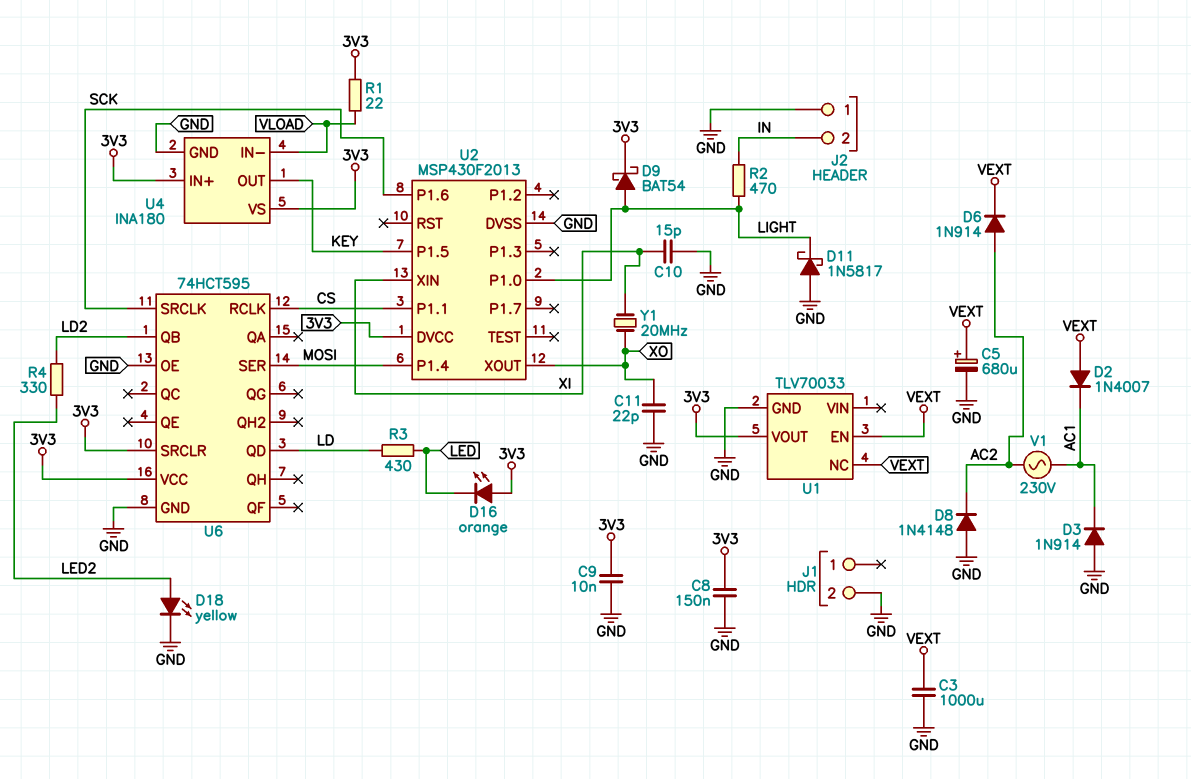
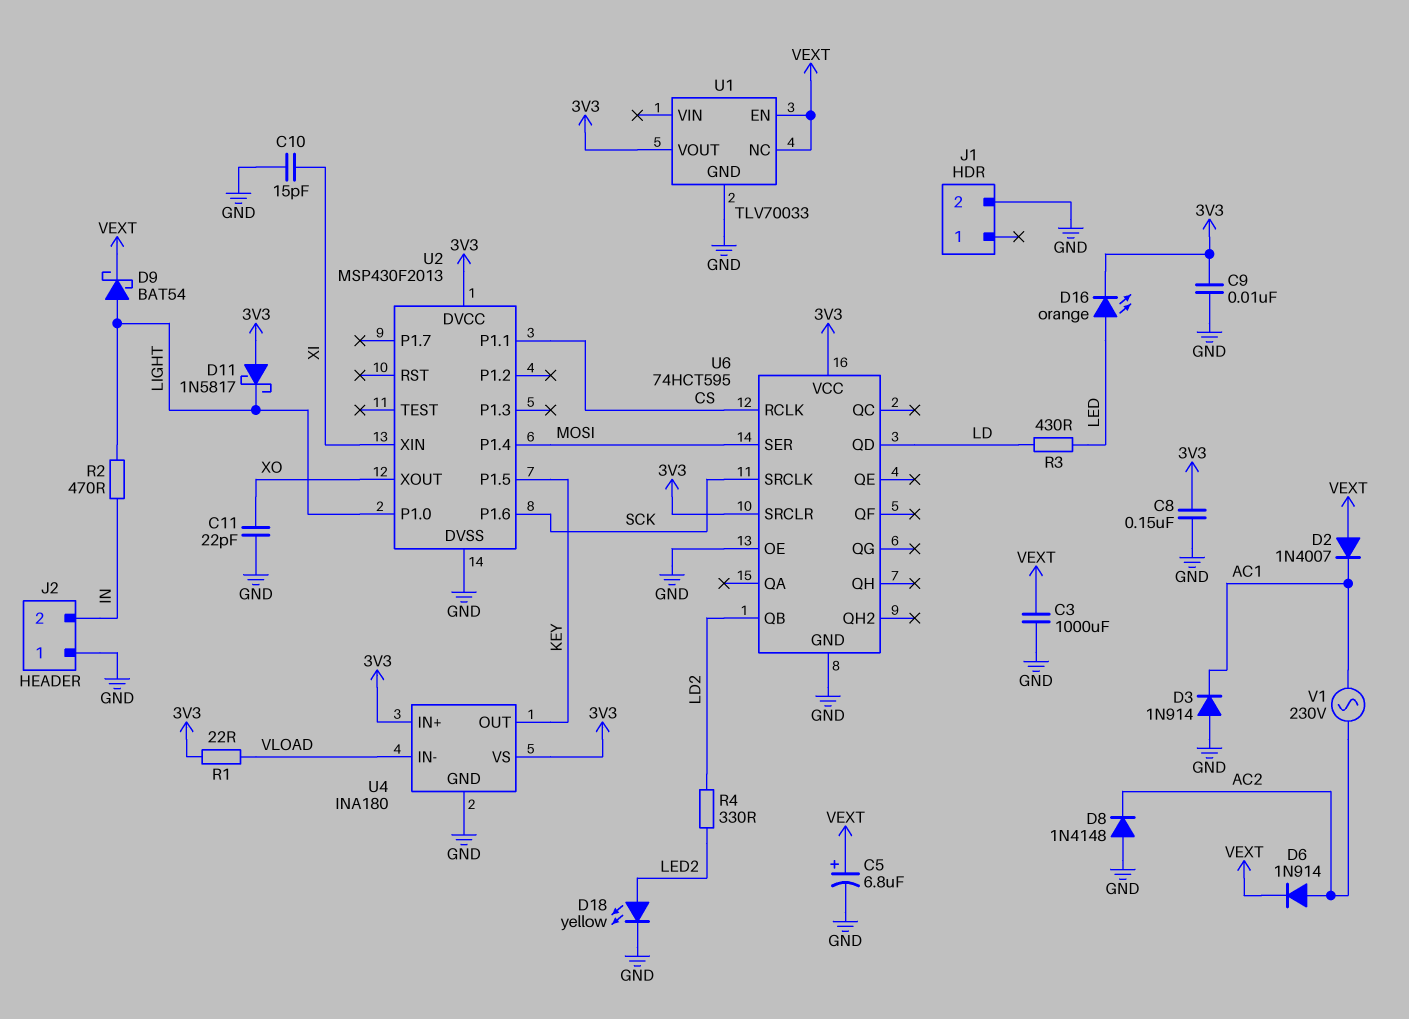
C5: 680uF (plus VEXT, minus GND) -> 6.8uF (plus VEXT, minus GND)
D9: schottky BAT54 (A LIGHT, K 3V3) -> schottky BAT54 (A LIGHT, K VEXT)
D11: schottky 1N5817 (A GND, K LIGHT) -> schottky 1N5817 (A 3V3, K LIGHT)
D16: LED orange (A 3V3, K LED) -> LED orange (A LED, K 3V3)
Y1: 20MHz (XI, XO) -> none

